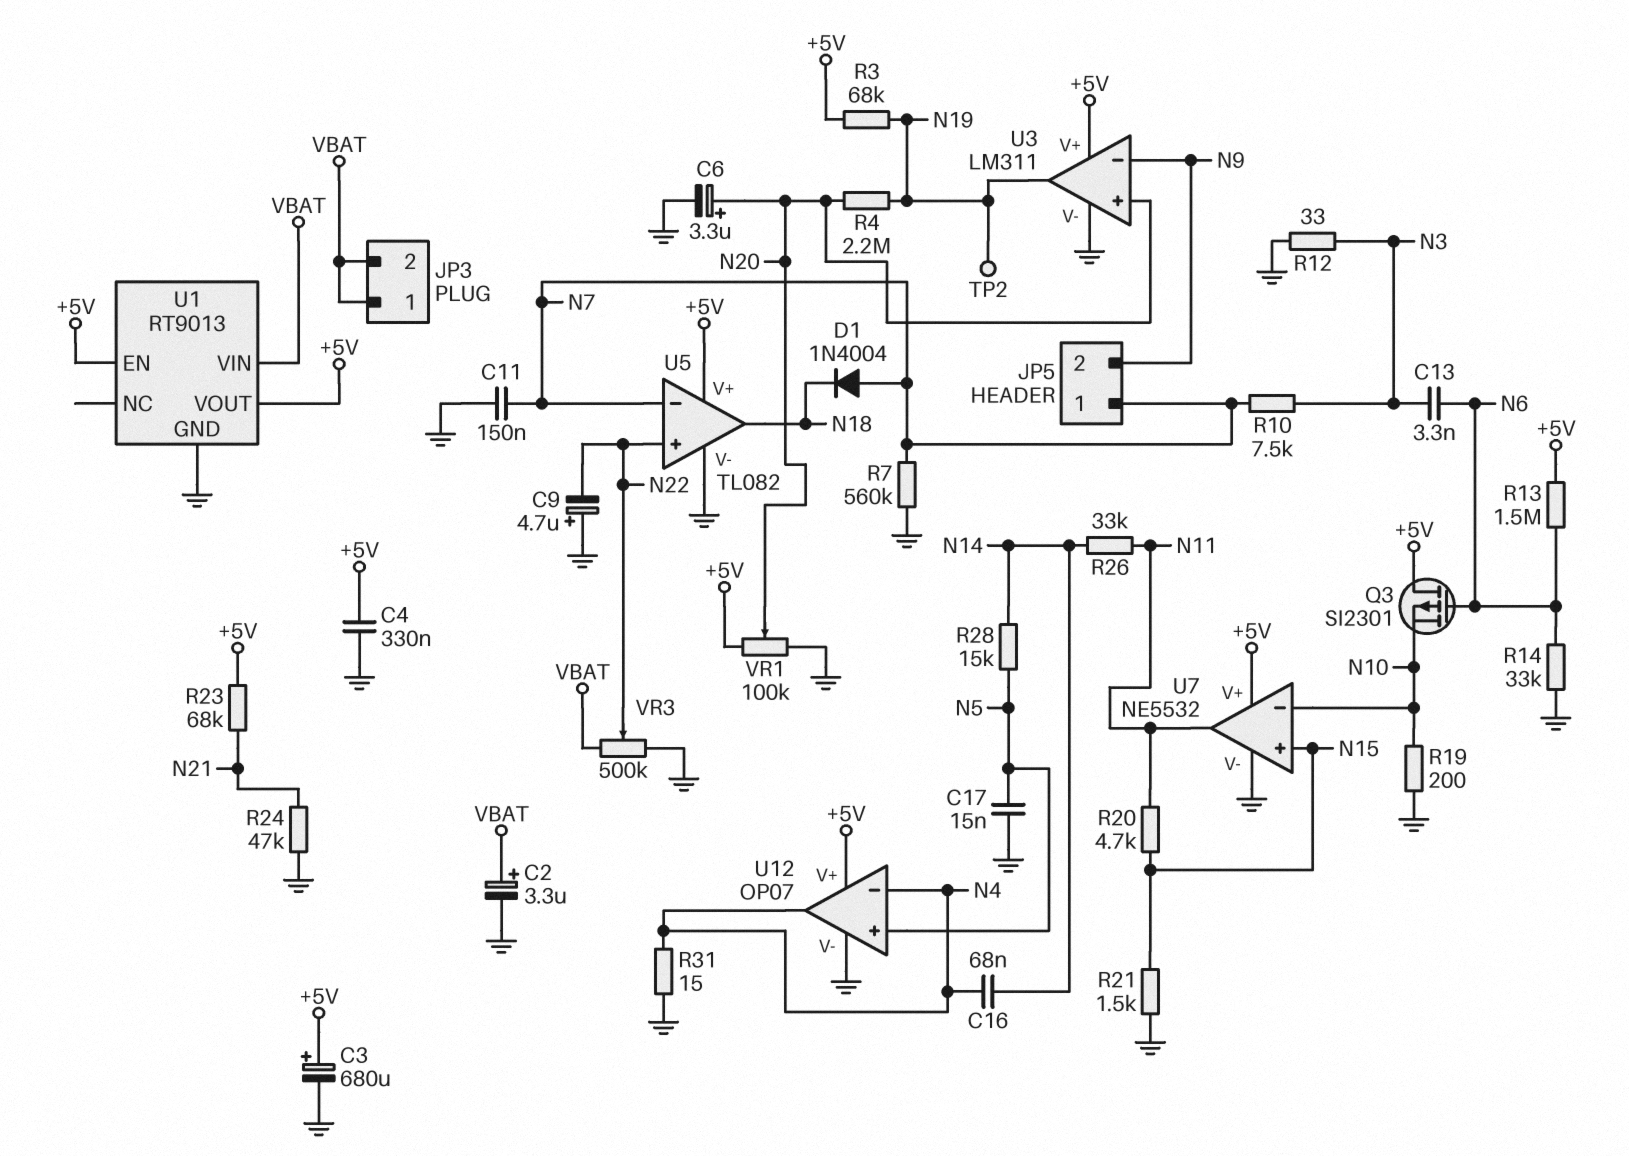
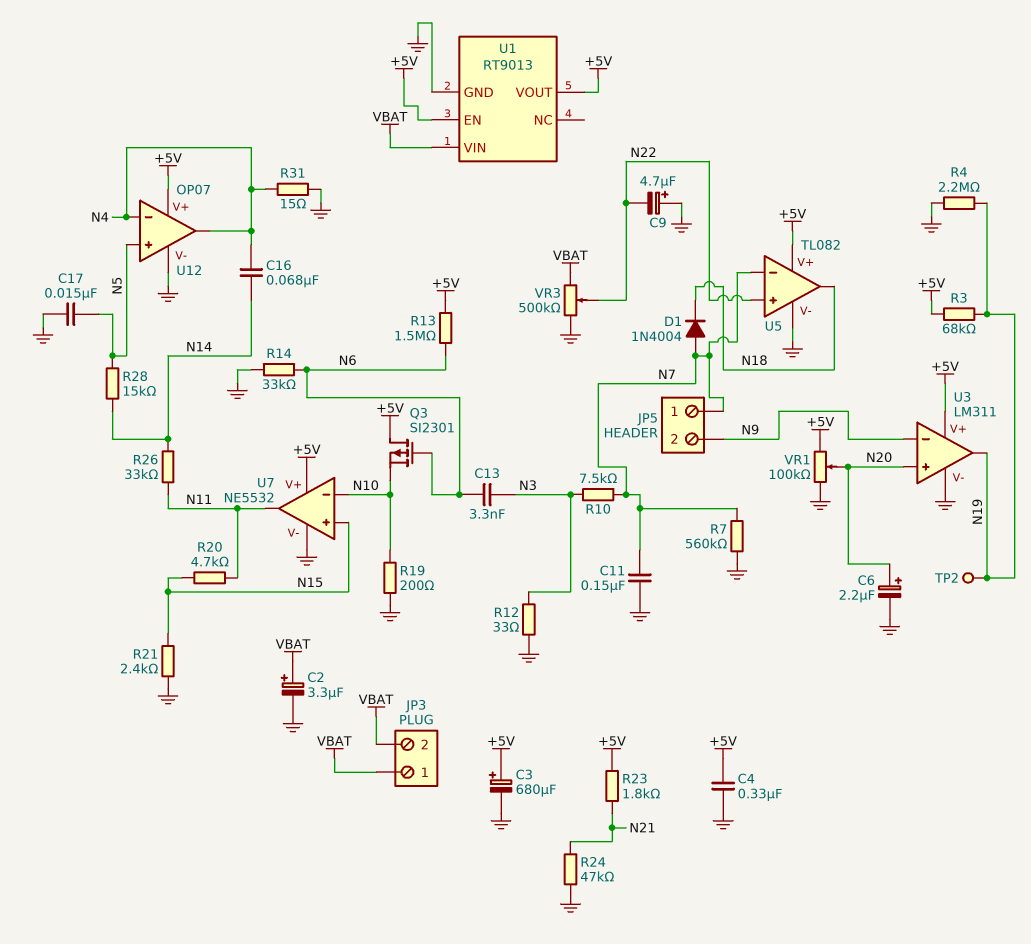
C6: 3.3uF (plus N20, minus GND) -> 2.2uF (plus N20, minus GND)
R4: 2.2M (N19, N20) -> 2.2M (GND, N19)
R21: 1.5k (GND, N15) -> 2.4k (GND, N15)
R23: 68k (+5V, N21) -> 1.8k (+5V, N21)

